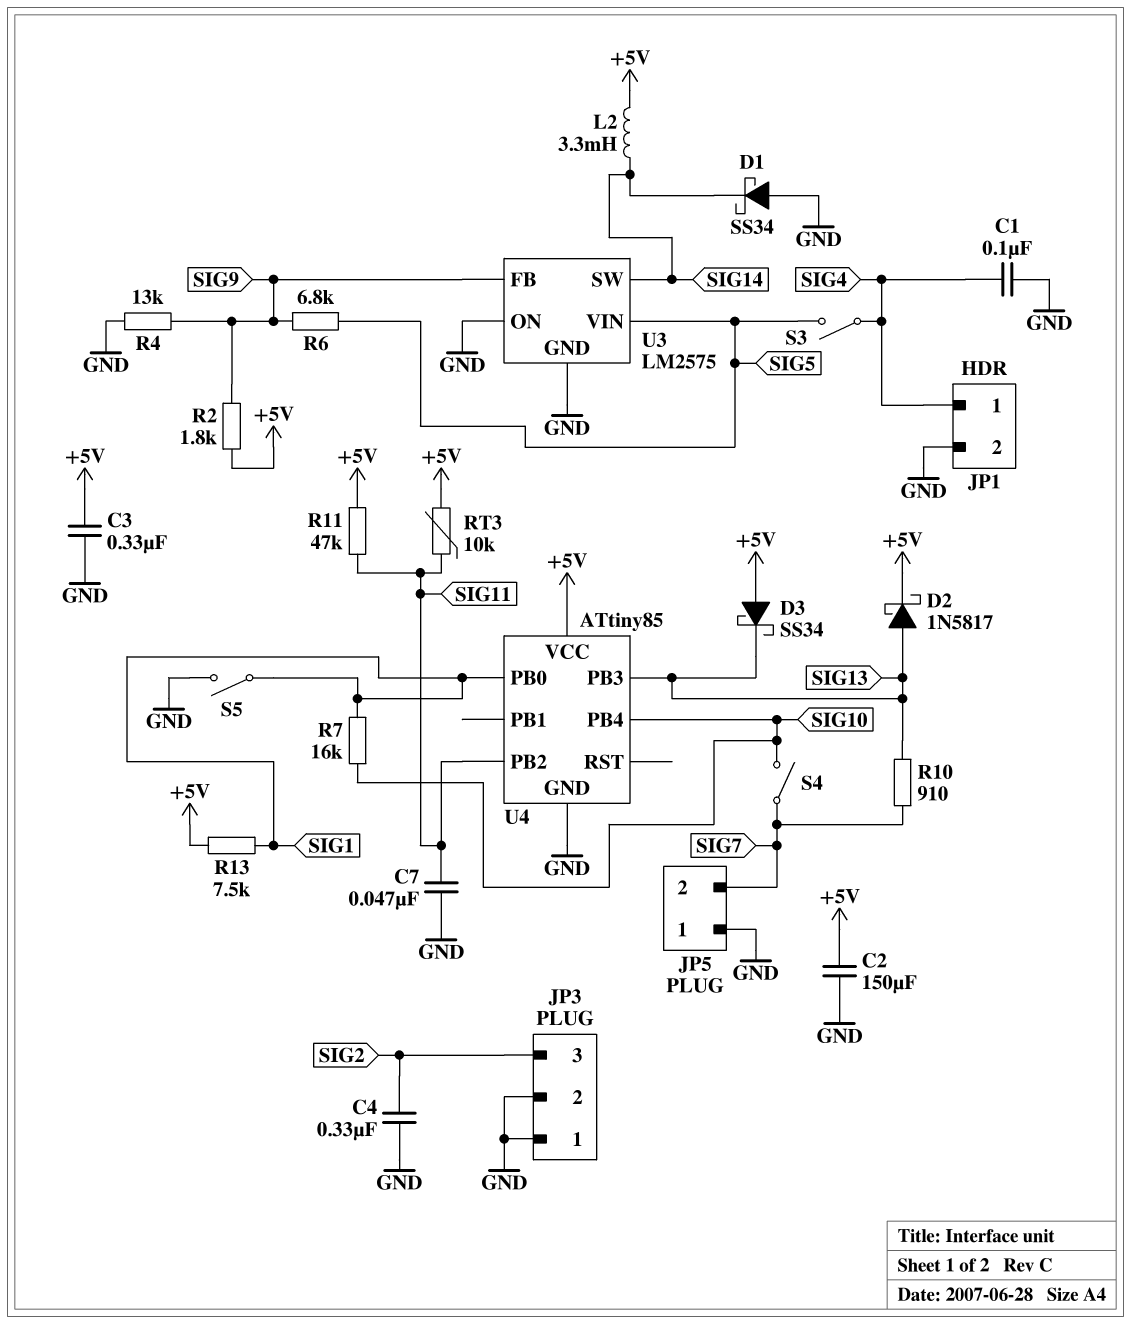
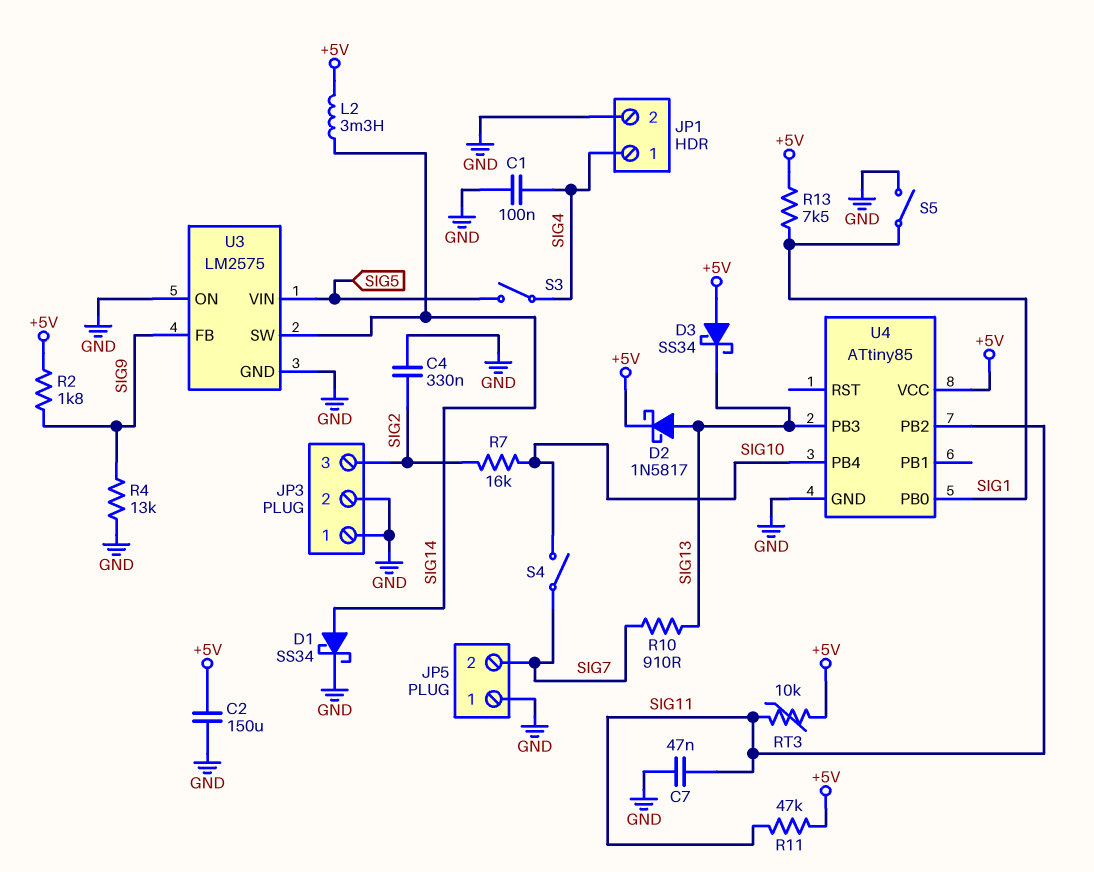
C3: 330nF (+5V, GND) -> none
D1: schottky SS34 (A GND, K SIG14) -> schottky SS34 (A SIG14, K GND)
R6: 6.8k (SIG5, SIG9) -> none
R7: 16k (SIG1, SIG10) -> 16k (SIG2, SIG10)

